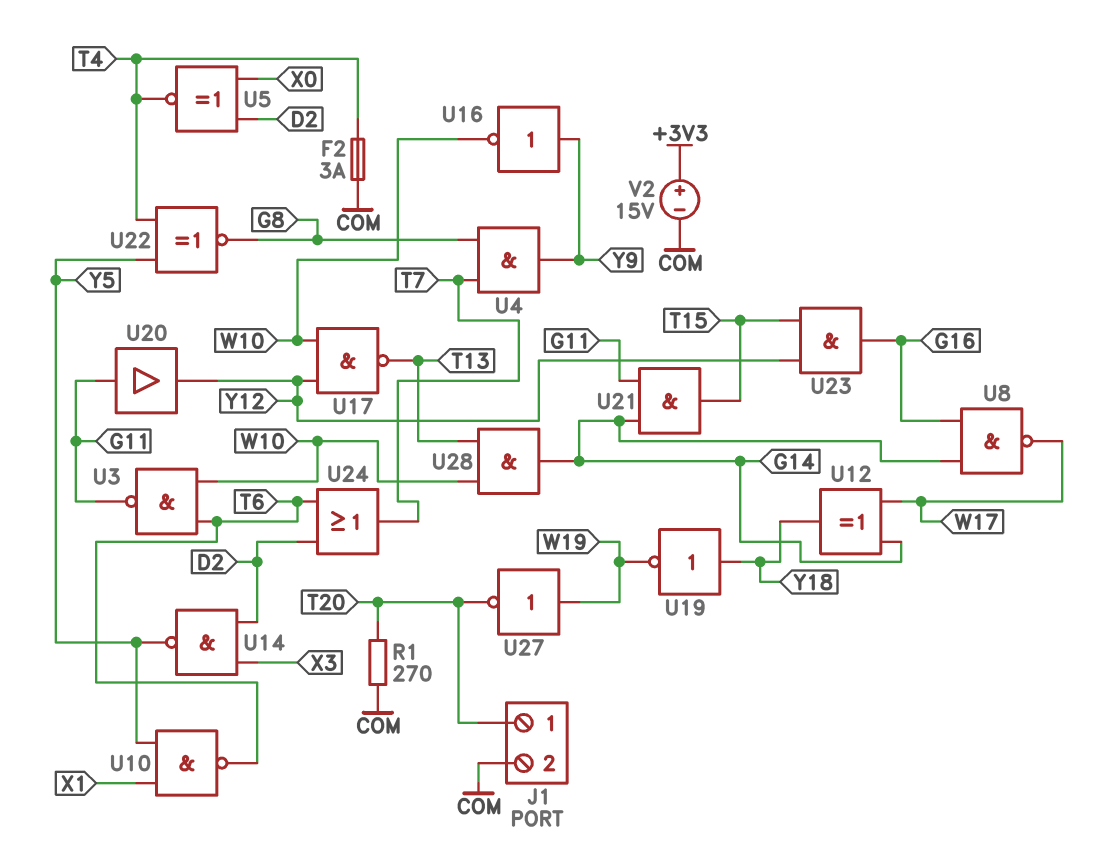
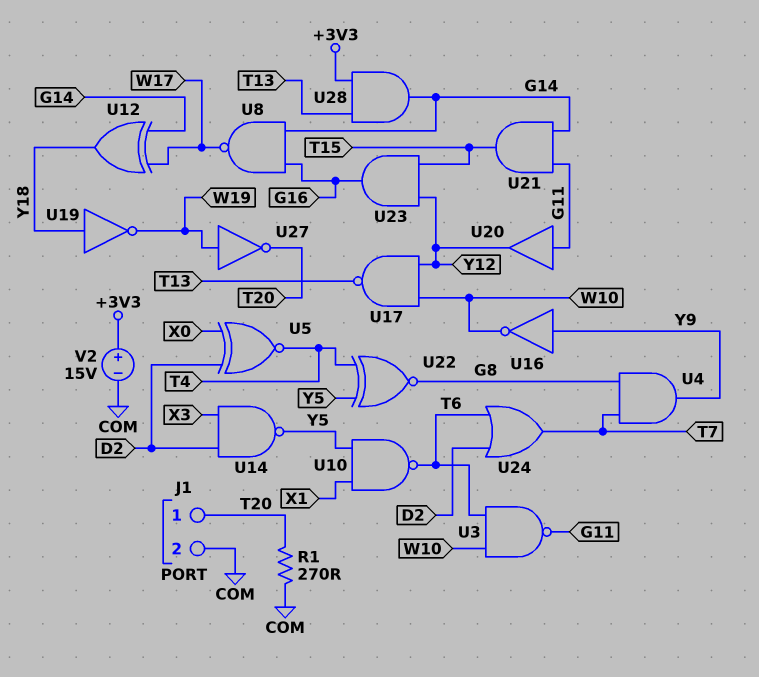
F2: 3A (COM, T4) -> none
U28: AND (in T13, in W10, out G14) -> AND (in +3V3, in T13, out G14)

